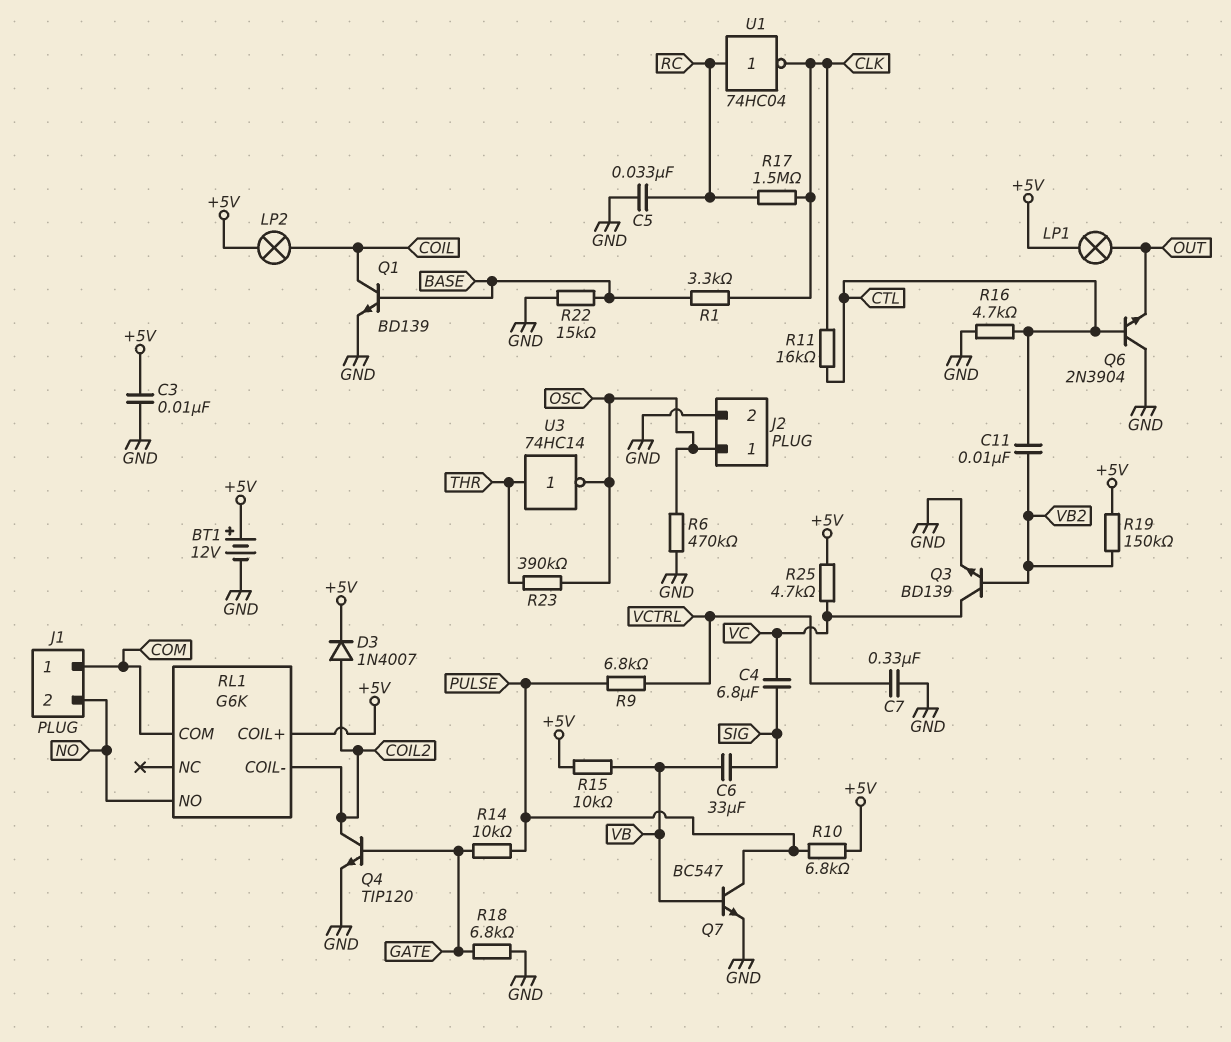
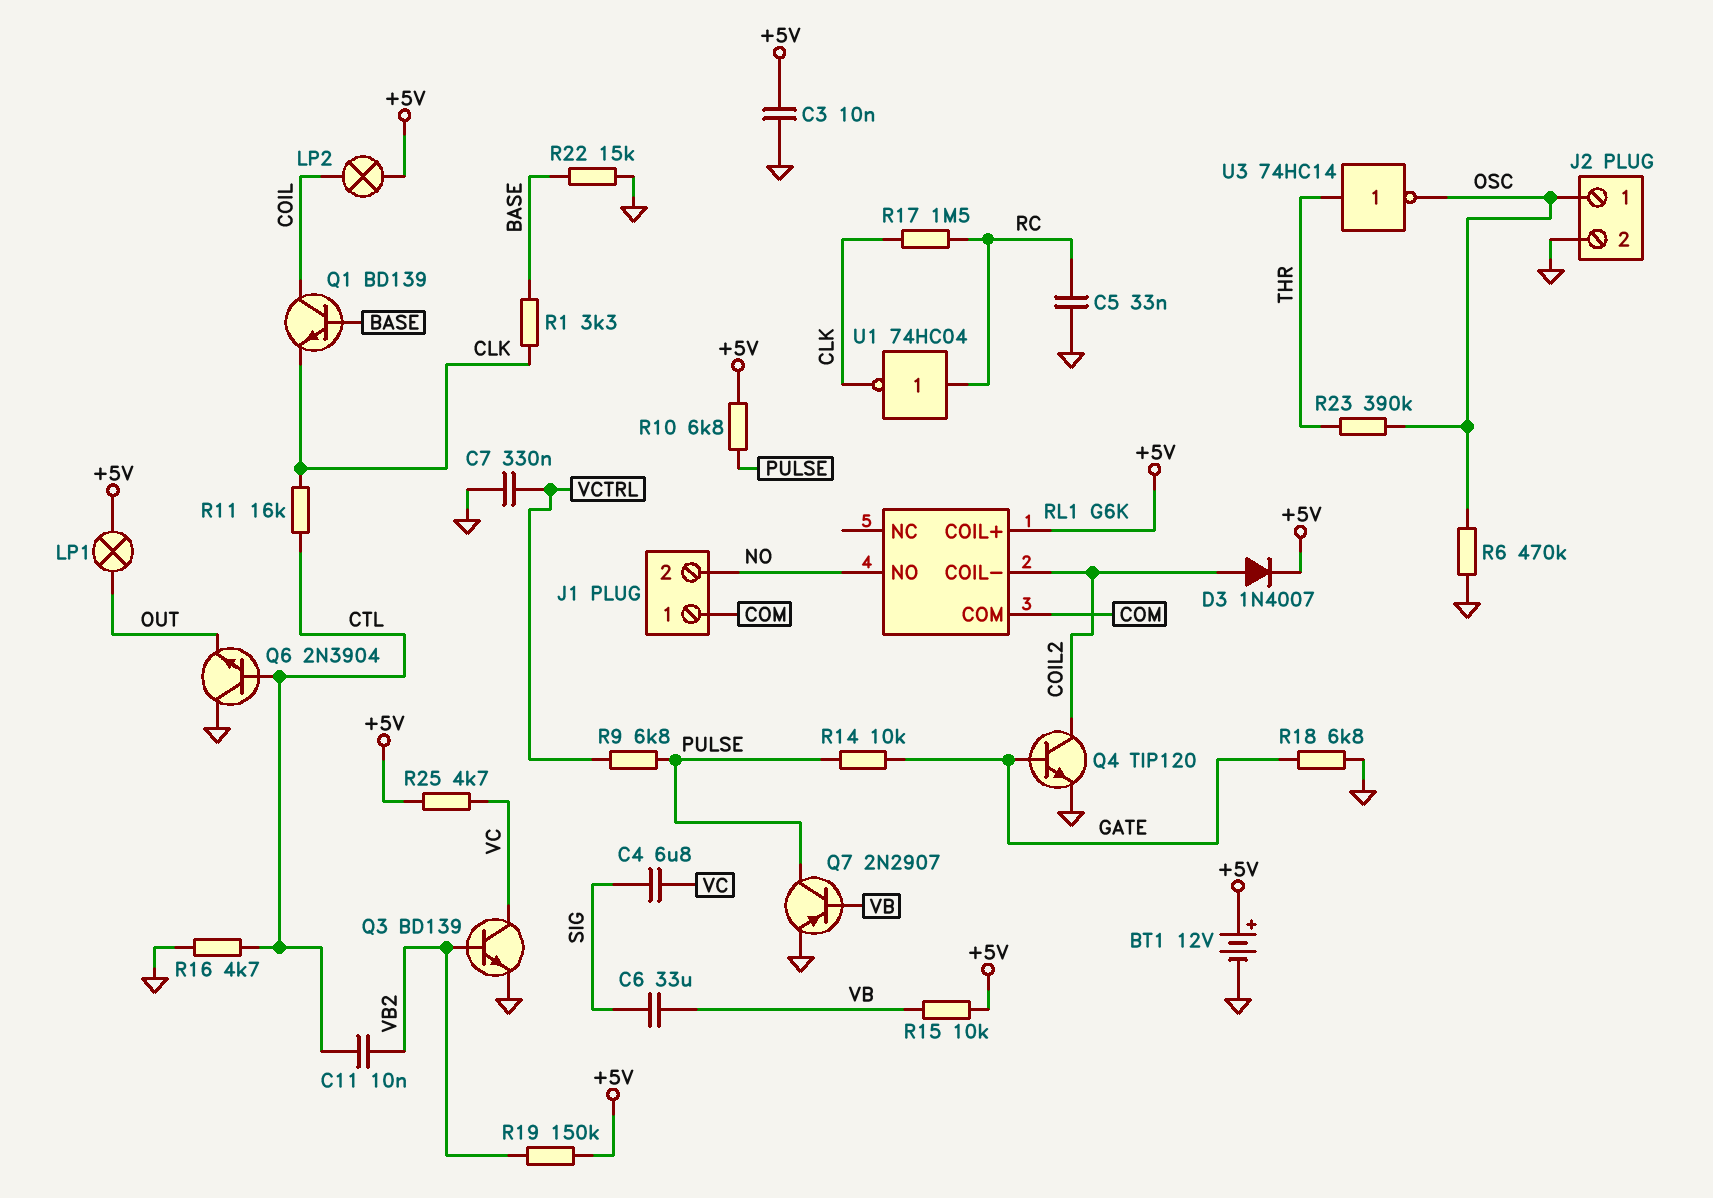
Q1: NPN BD139 (B BASE, C COIL, E GND) -> NPN BD139 (B BASE, C COIL, E CLK)
Q7: NPN BC547 (B VB, C PULSE, E GND) -> PNP 2N2907 (B VB, C PULSE, E GND)

